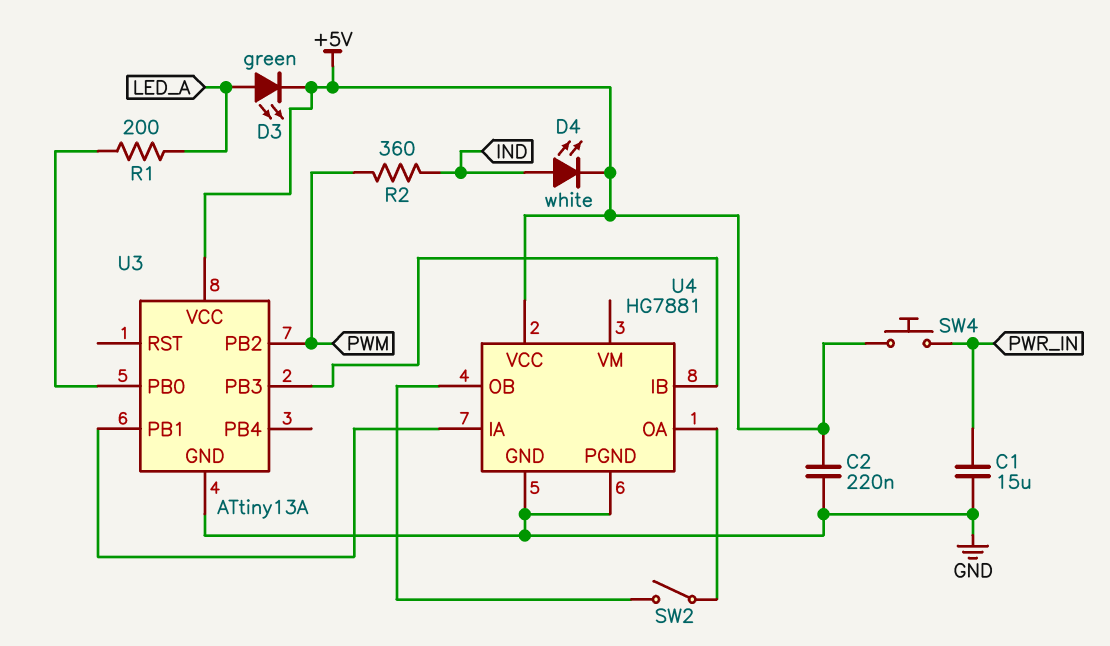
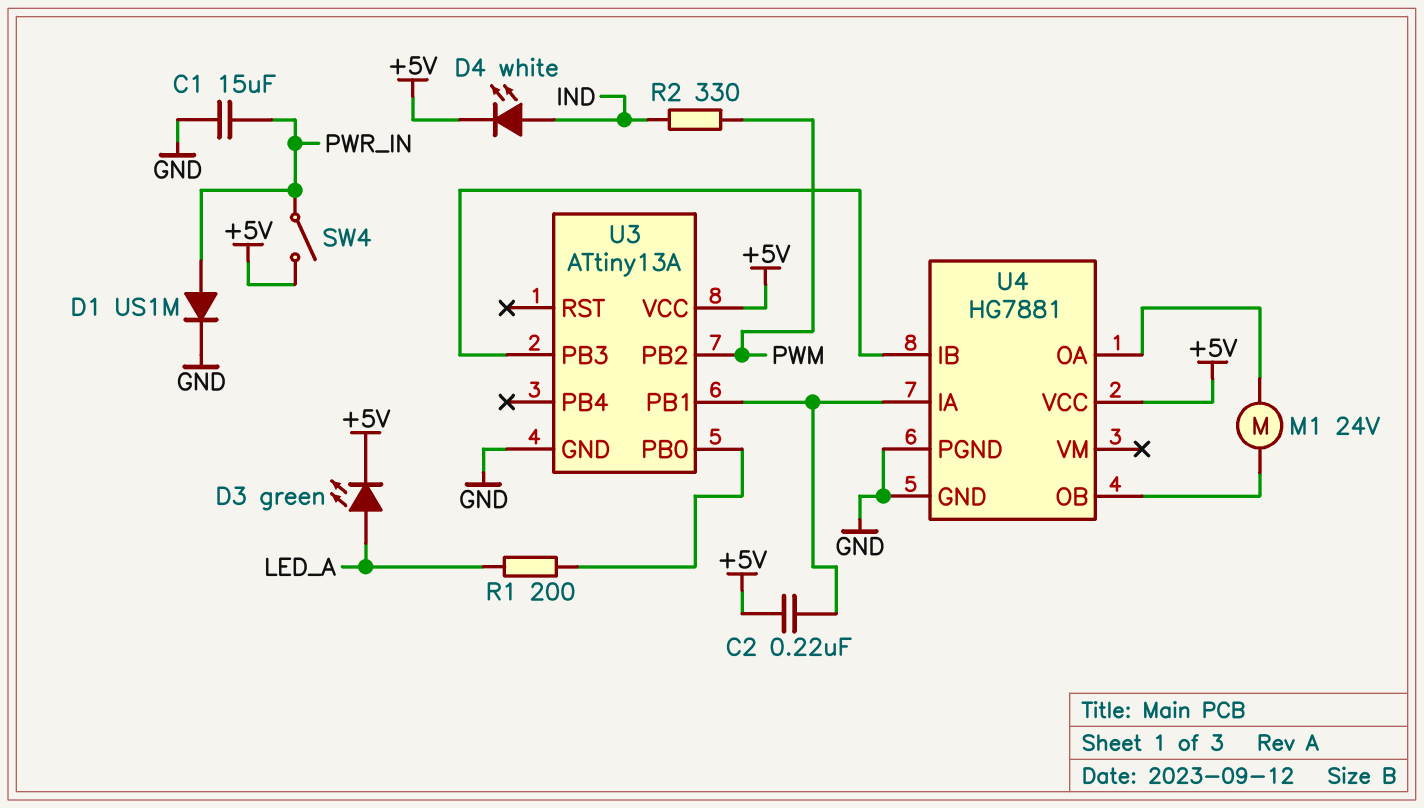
C2: 220nF (+5V, GND) -> 220nF (+5V, U3/PB1)
D1: none -> diode US1M (A PWR_IN, K GND)
M1: none -> motor 24V (U4/OA, U4/OB)
R2: 360 (IND, PWM) -> 330 (IND, PWM)
SW2: switch (U4/OA, U4/OB) -> none
SW4: button (+5V, PWR_IN) -> switch (+5V, PWR_IN)

